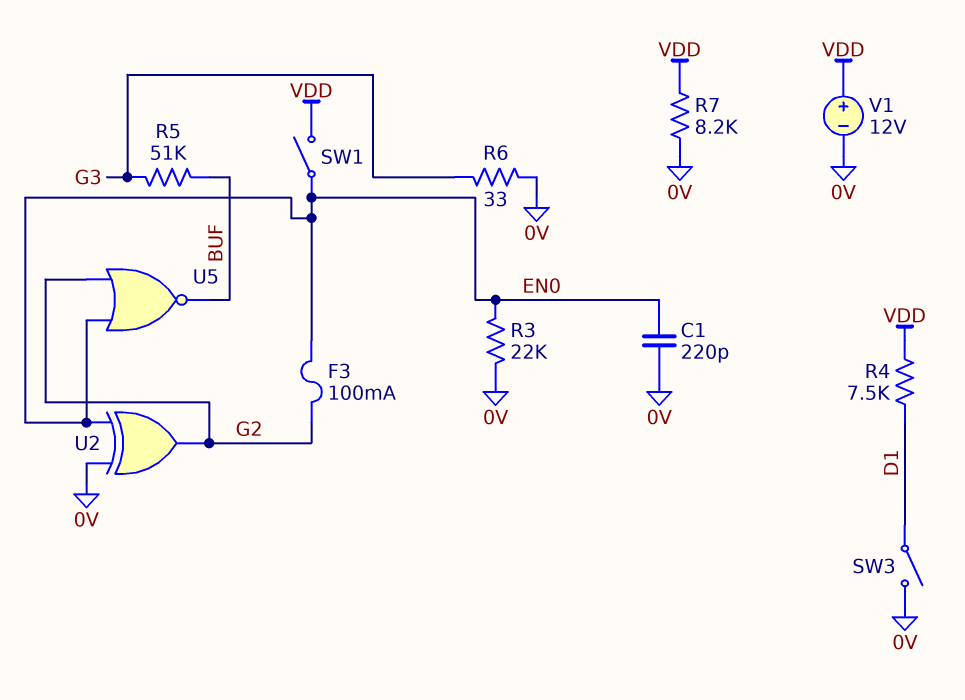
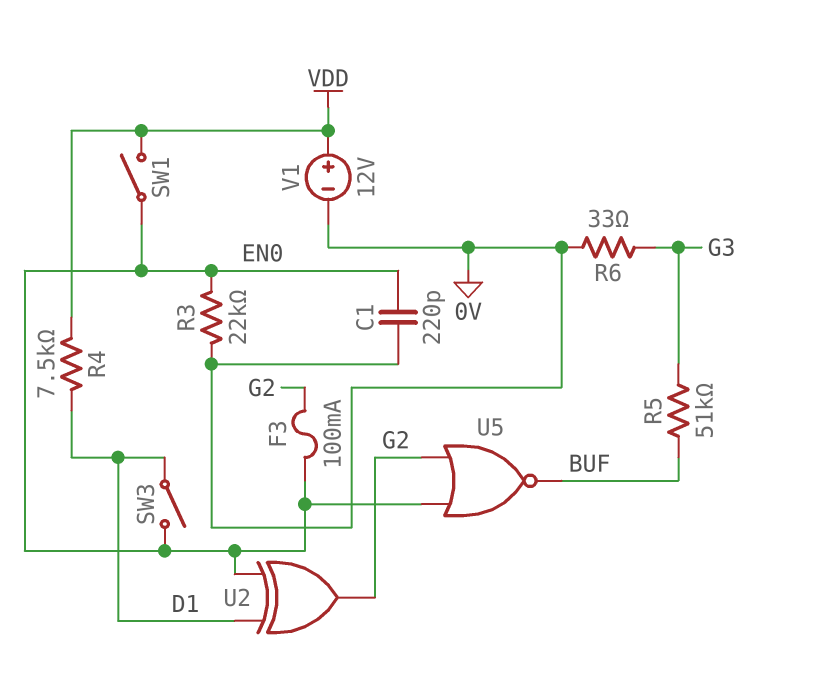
R7: 8.2k (0V, VDD) -> none
SW3: switch (0V, D1) -> switch (D1, EN0)
U2: XOR (in 0V, in EN0, out G2) -> XOR (in D1, in EN0, out G2)

